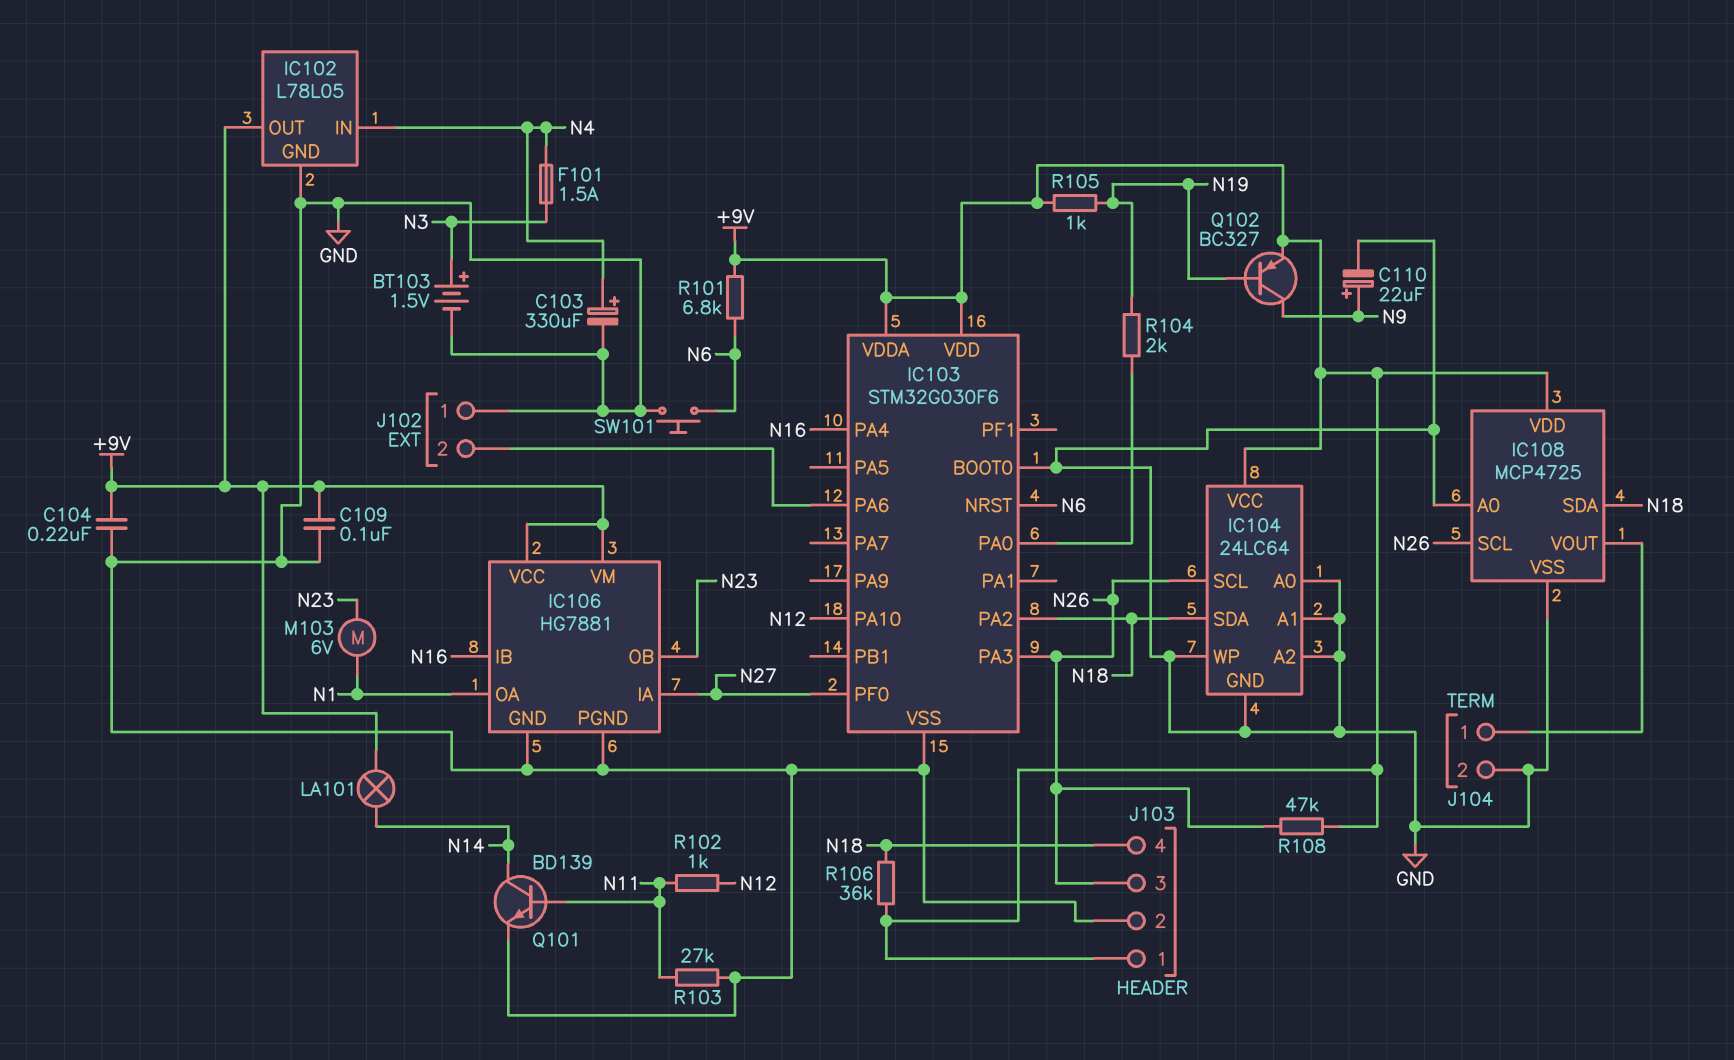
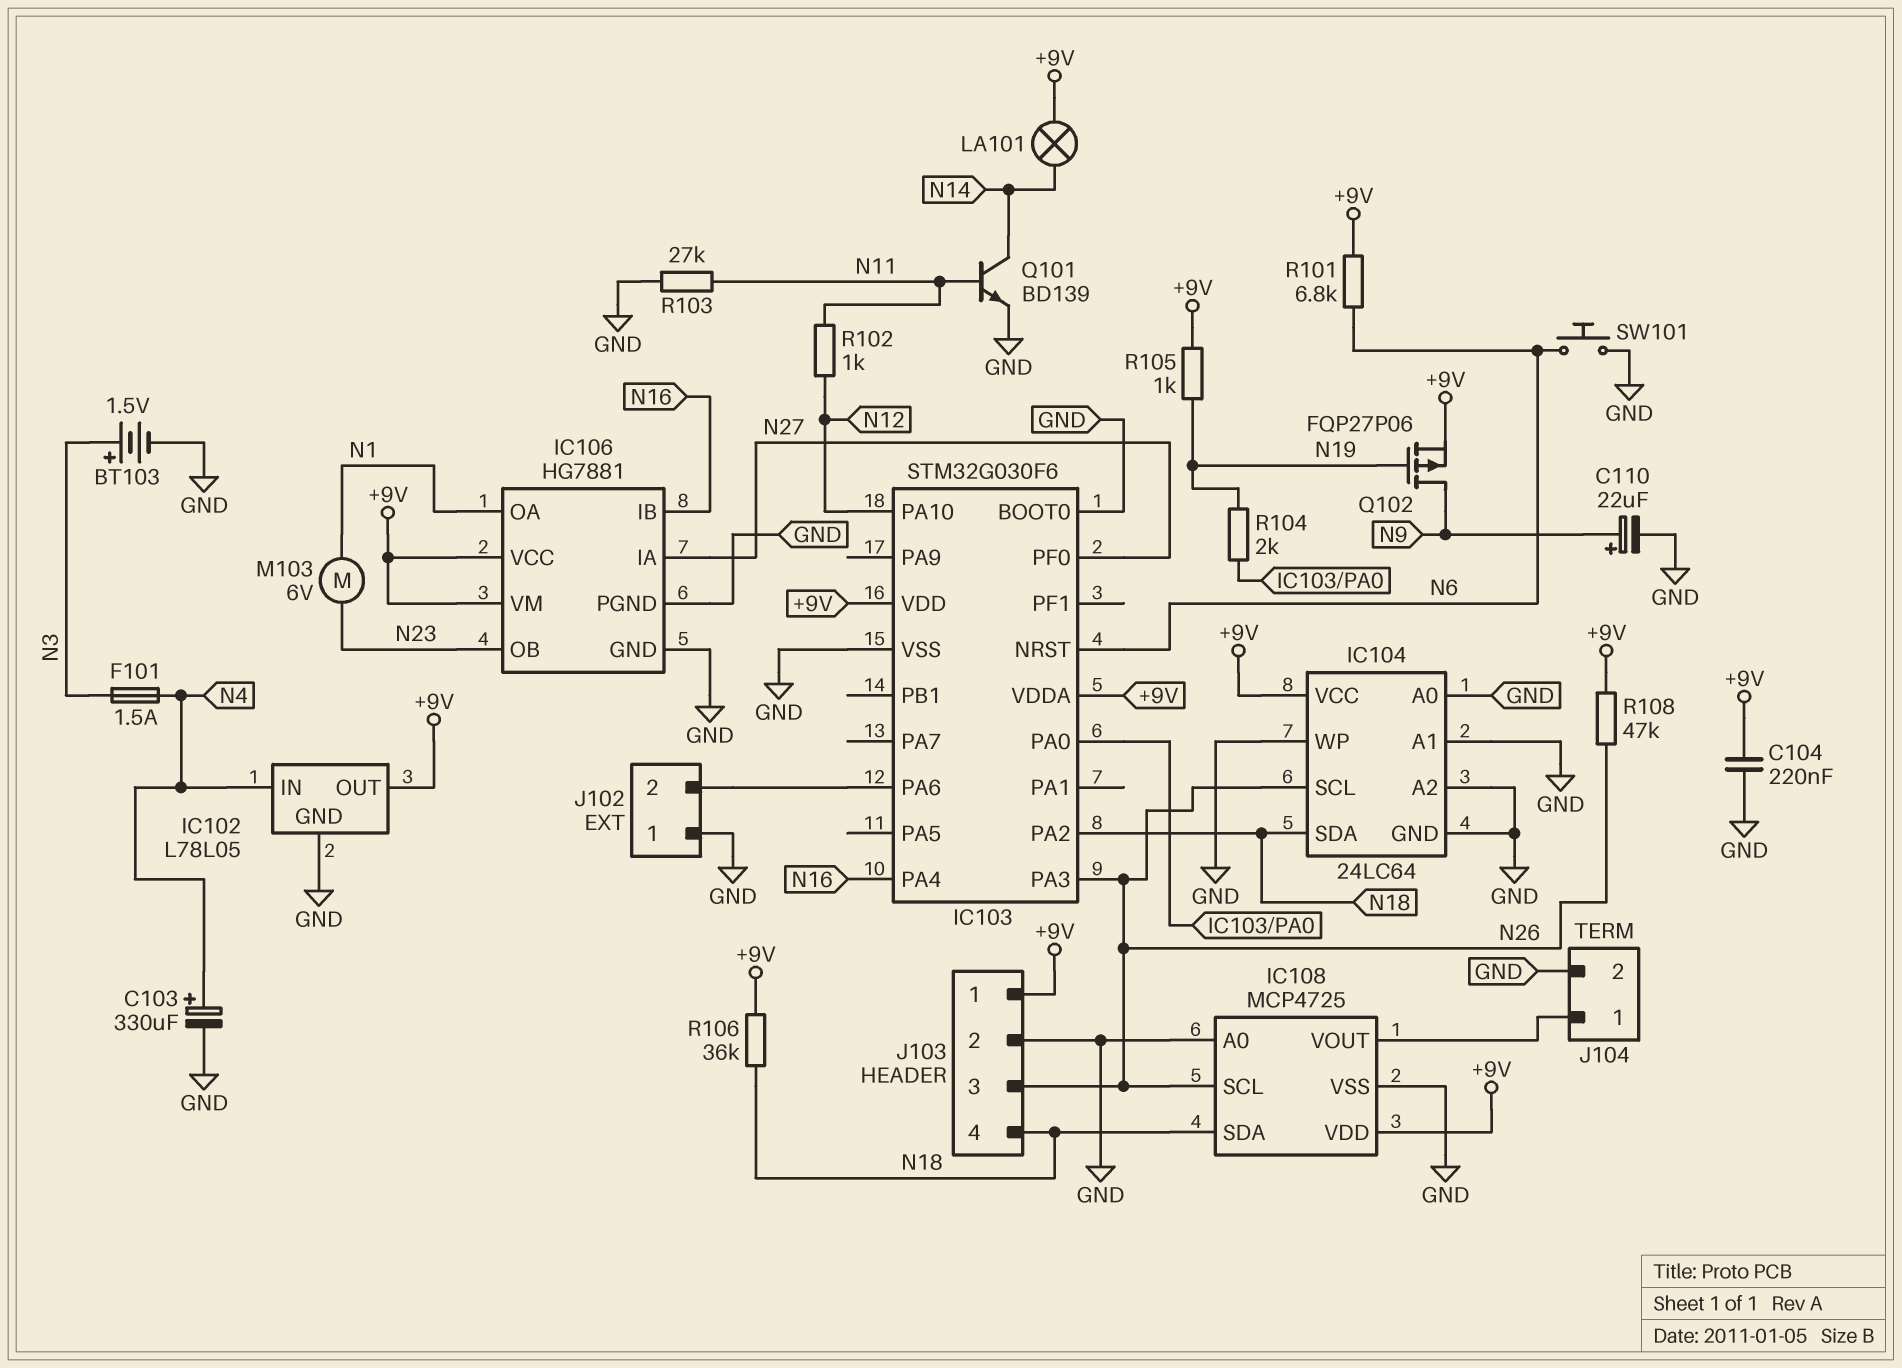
C109: 100nF (+9V, GND) -> none
Q102: PNP BC327 (B N19, C N9, E +9V) -> PMOS FQP27P06 (G N19, D N9, S +9V)

